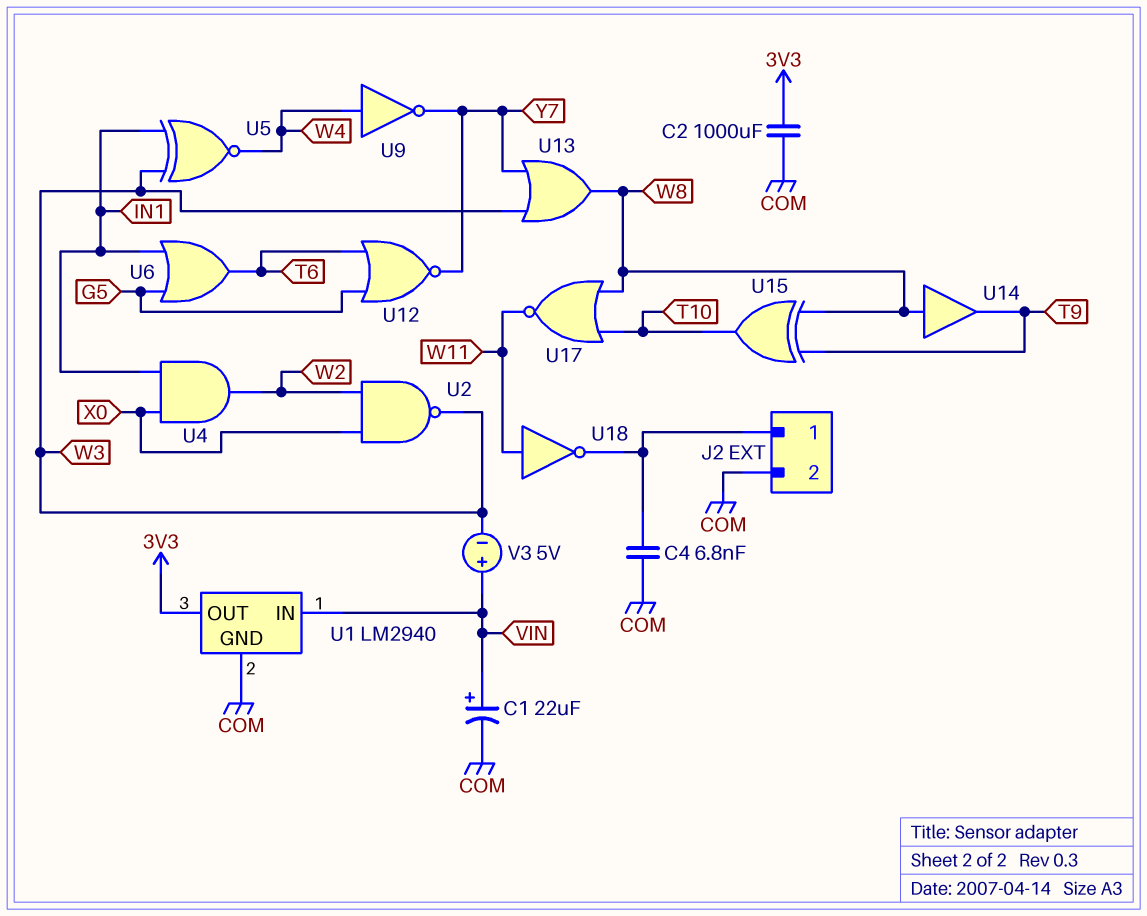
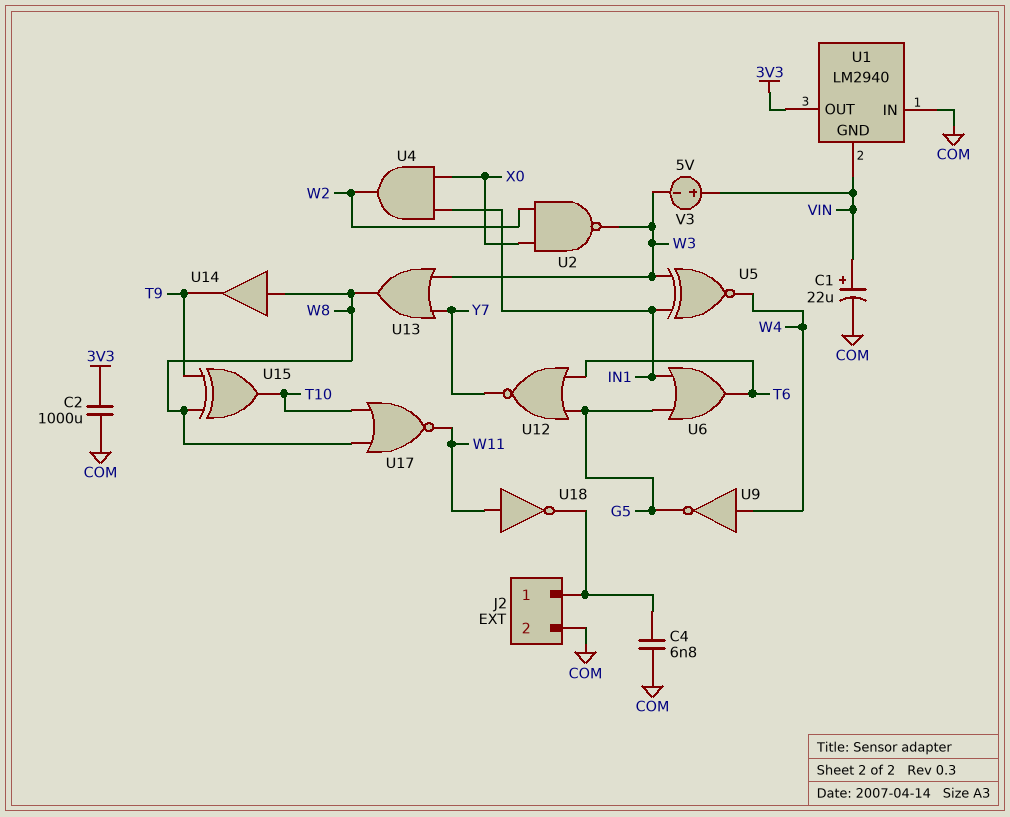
U1 pin GND: COM -> VIN
U1 pin IN: VIN -> COM
U9: NOT (in W4, out Y7) -> NOT (in W4, out G5)

